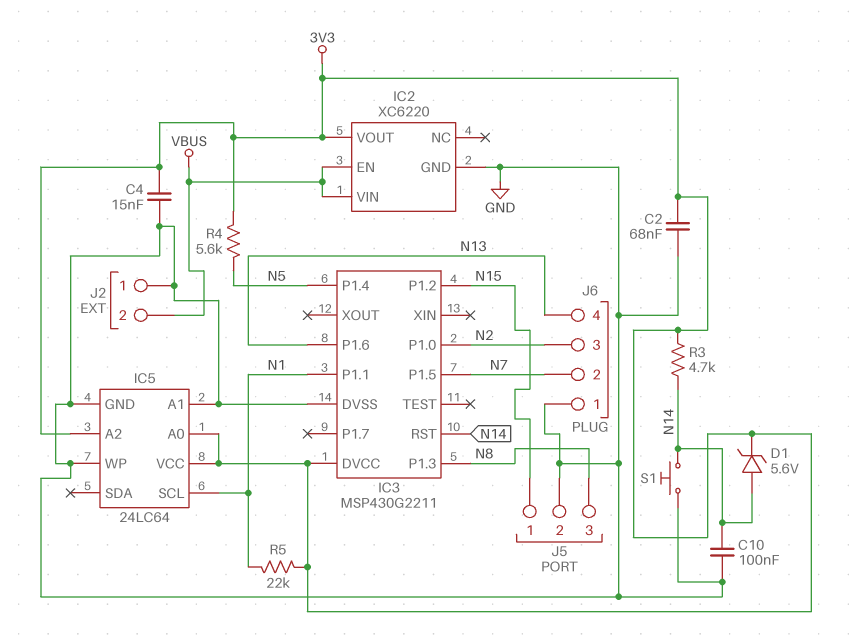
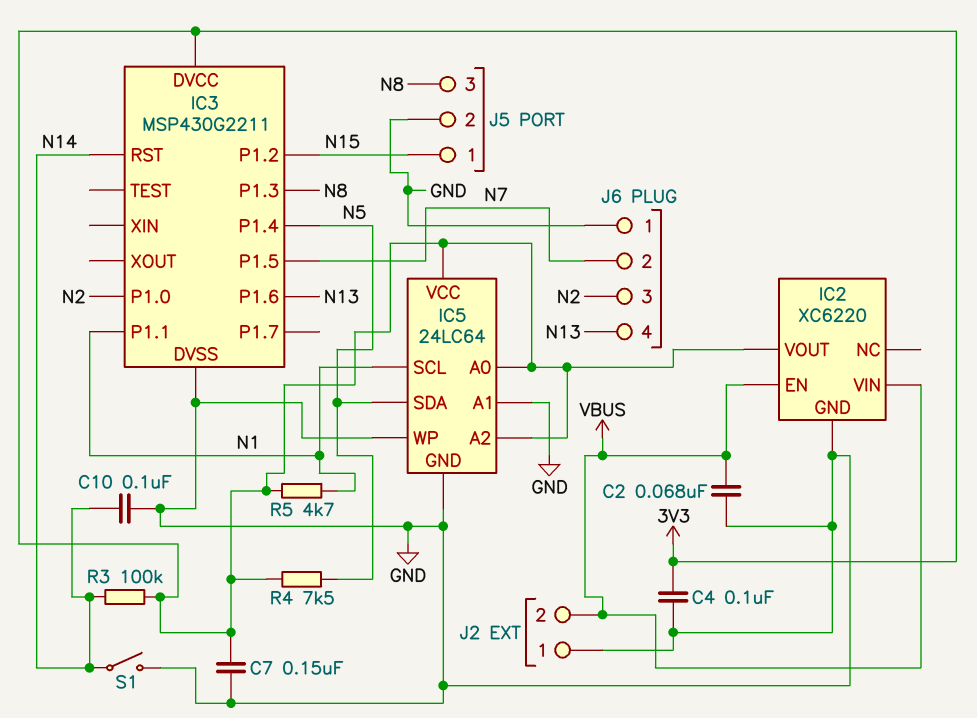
C2: 68nF (3V3, GND) -> 68nF (GND, VBUS)
C4: 15nF (3V3, GND) -> 100nF (3V3, GND)
C7: none -> 150nF (3V3, GND)
D1: zener 5.6V (A N14, K 3V3) -> none
IC5 pin SDA: none -> N5
R3: 4.7k (3V3, N14) -> 100k (3V3, N14)
R4: 5.6k (3V3, N5) -> 7.5k (3V3, N5)
R5: 22k (3V3, N1) -> 4.7k (3V3, N1)
S1: button (GND, N14) -> switch (GND, N14)

